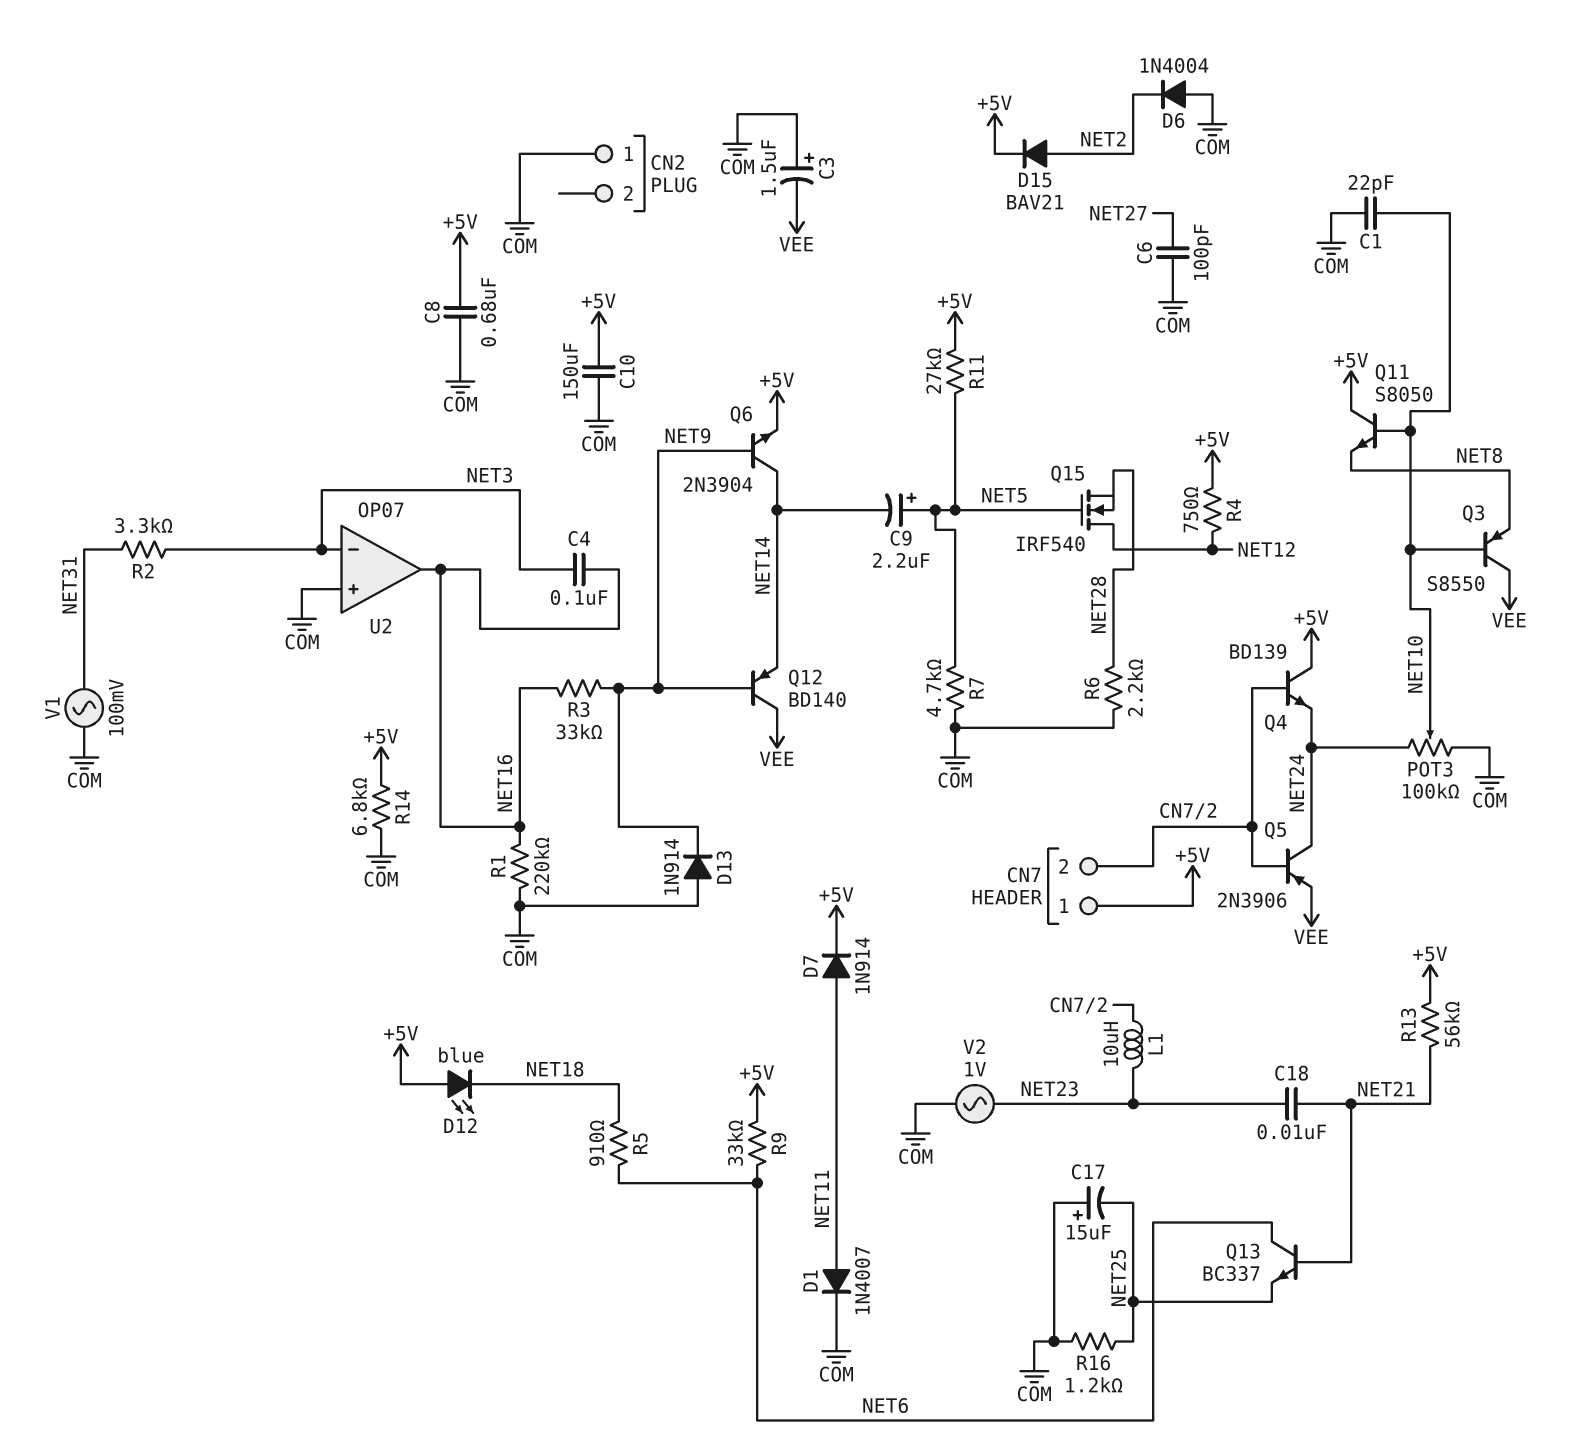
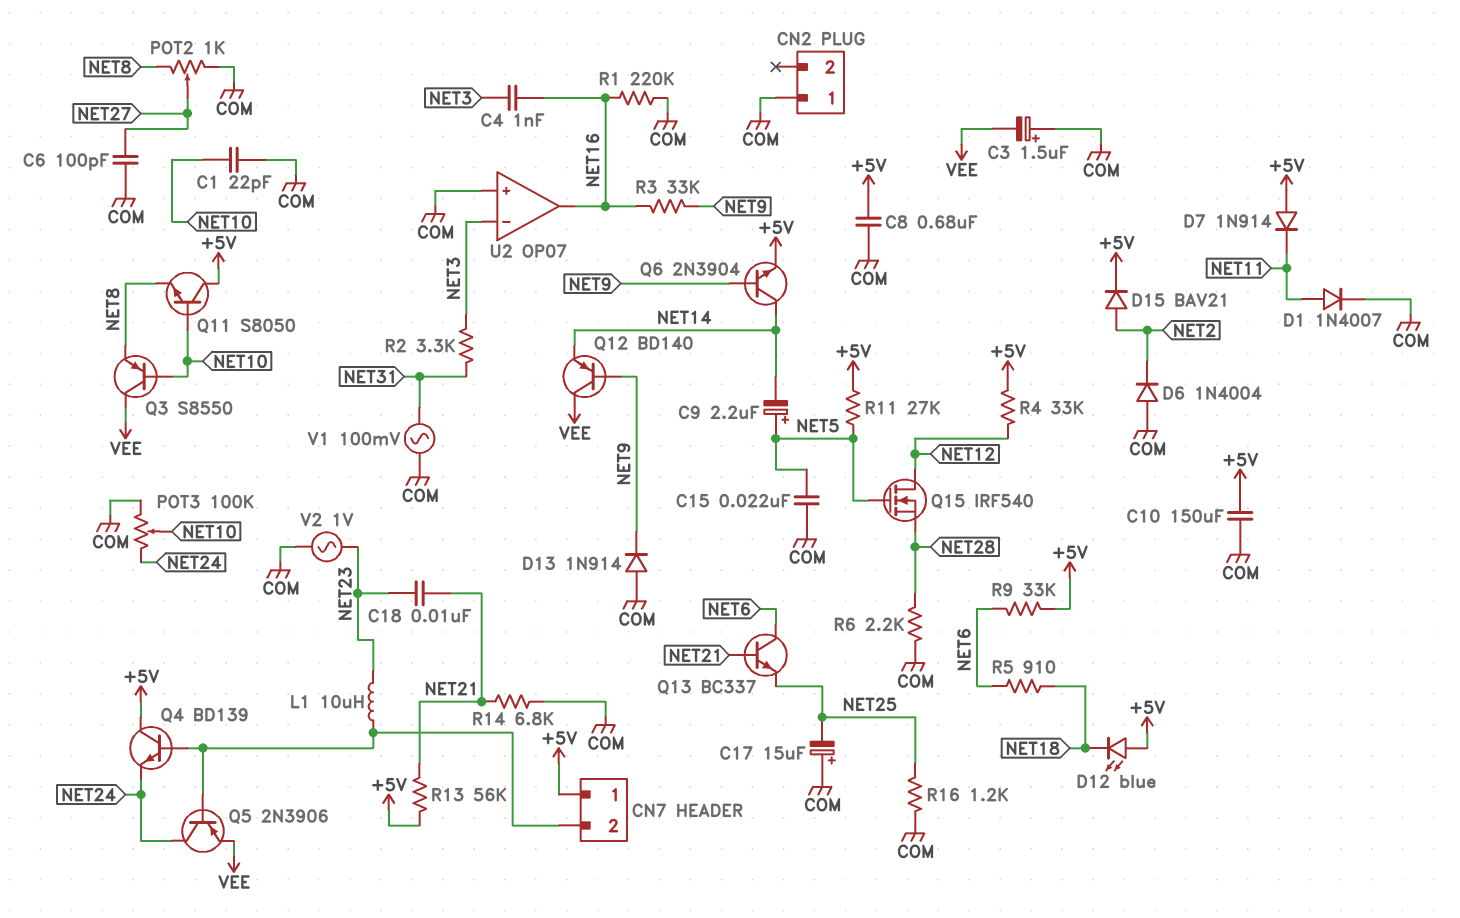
C4: 100nF (NET3, NET16) -> 1nF (NET3, NET16)
C15: none -> 22nF (COM, NET5)
D7: diode 1N914 (A NET11, K +5V) -> diode 1N914 (A +5V, K NET11)
POT2: none -> 1k (COM, NET8, wiper NET27)
R4: 750 (+5V, NET12) -> 33k (+5V, NET12)
R7: 4.7k (COM, NET5) -> none
R14: 6.8k (+5V, COM) -> 6.8k (COM, NET21)

